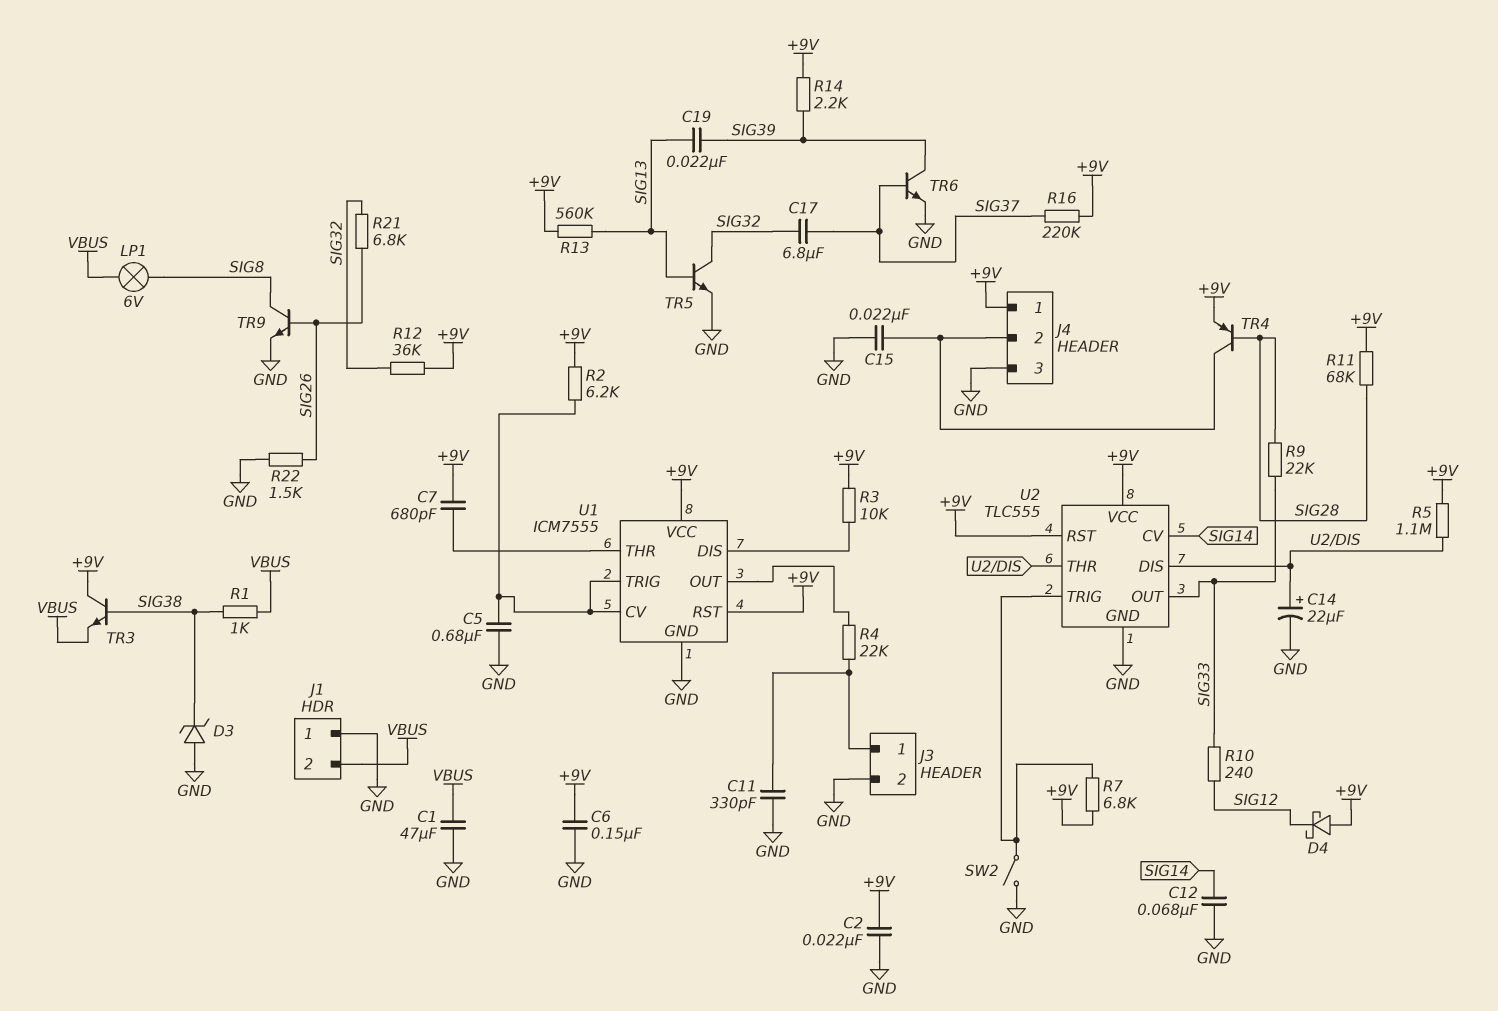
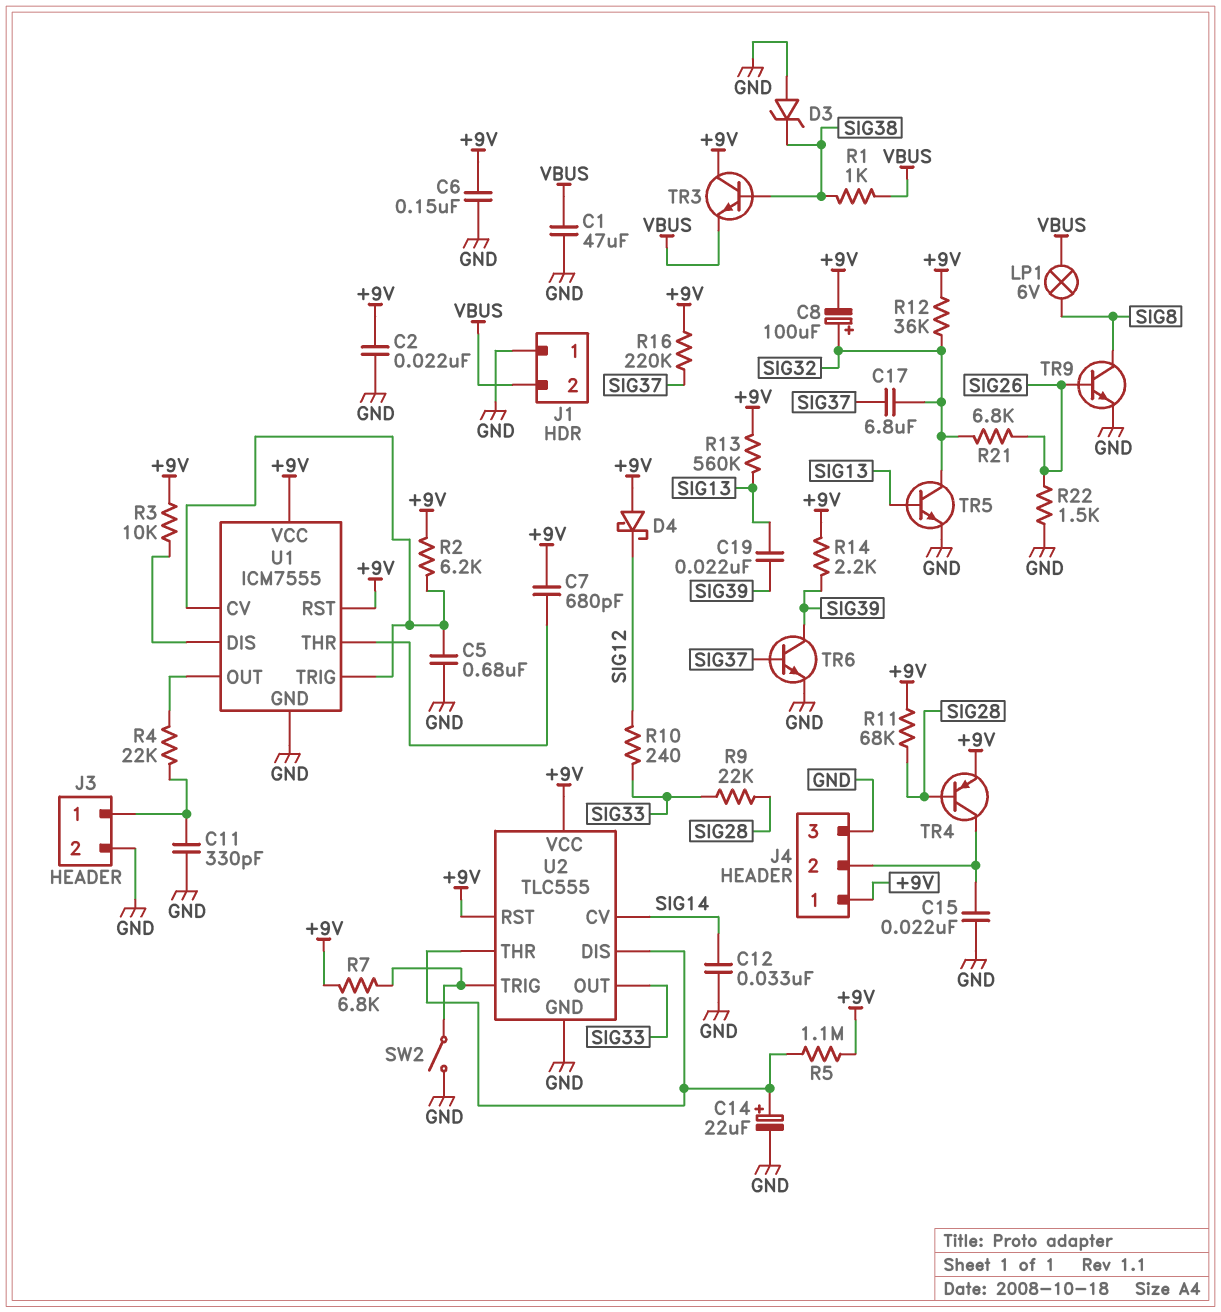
C8: none -> 100uF (plus SIG32, minus +9V)
C12: 68nF (GND, SIG14) -> 33nF (GND, SIG14)

